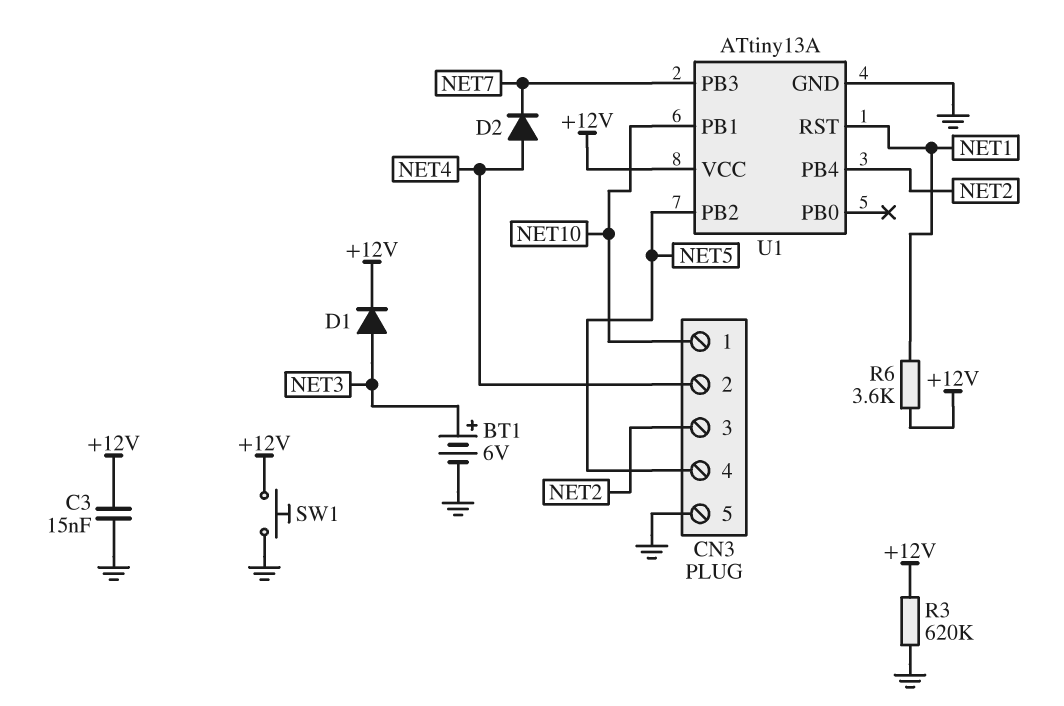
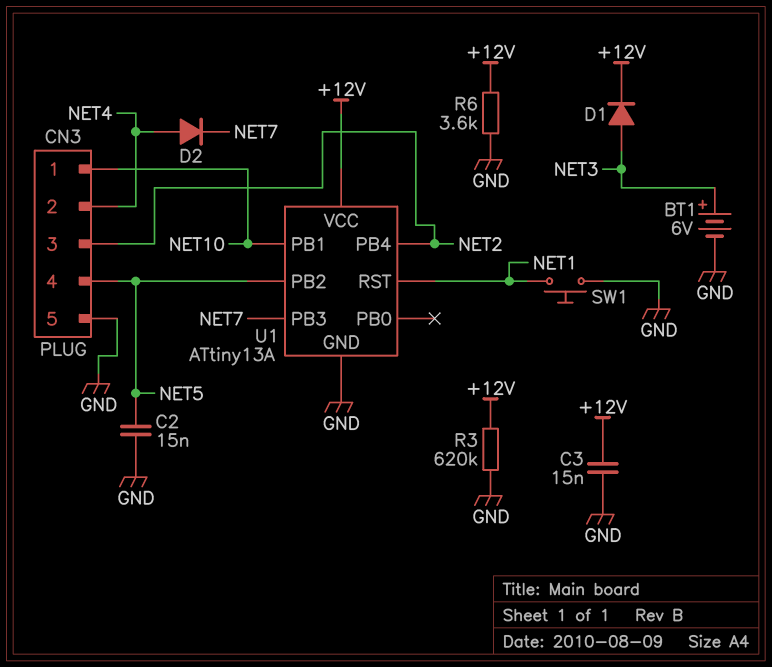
C2: none -> 15nF (GND, NET5)
R6: 3.6k (+12V, NET1) -> 3.6k (+12V, GND)
SW1: button (+12V, GND) -> button (GND, NET1)

